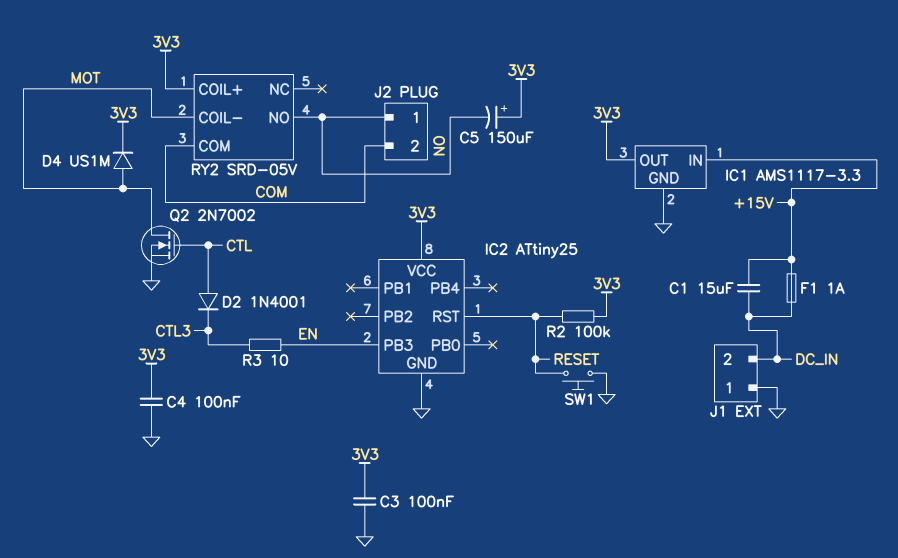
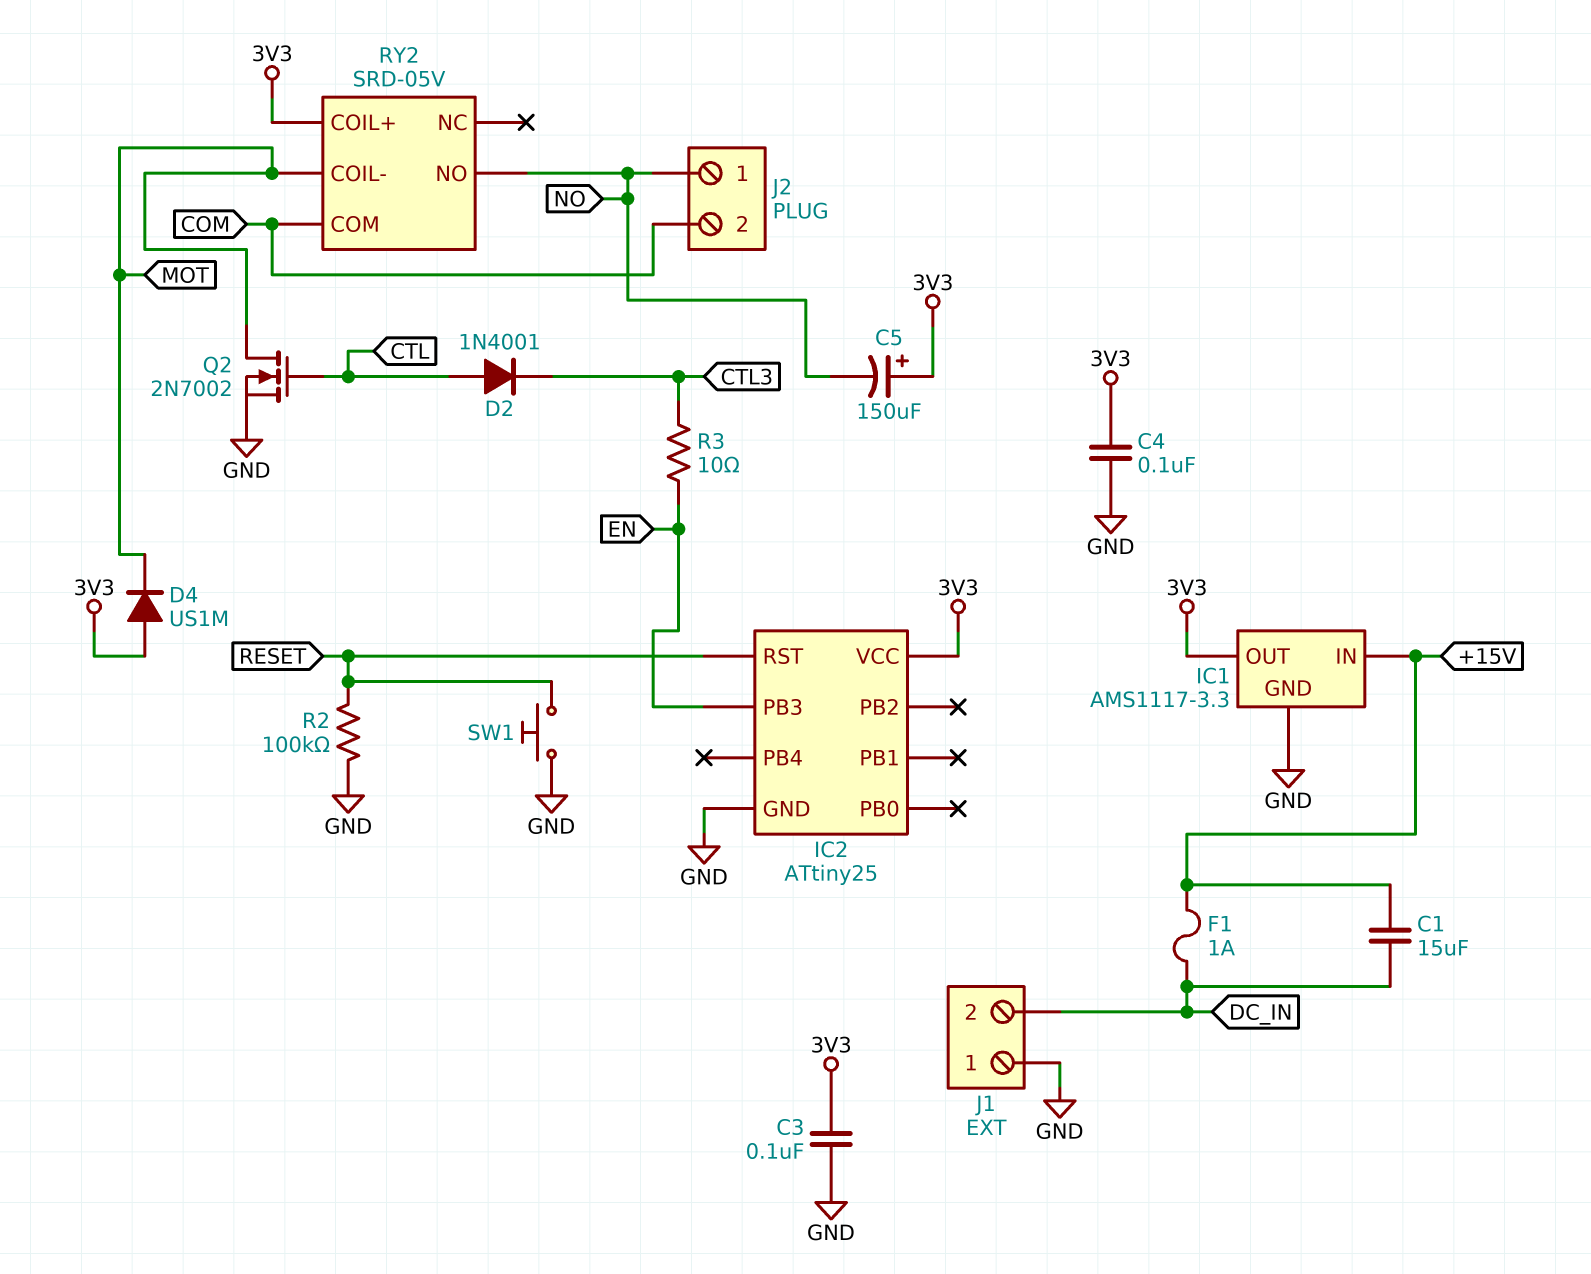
D4: diode US1M (A MOT, K 3V3) -> diode US1M (A 3V3, K MOT)
R2: 100k (3V3, RESET) -> 100k (GND, RESET)

